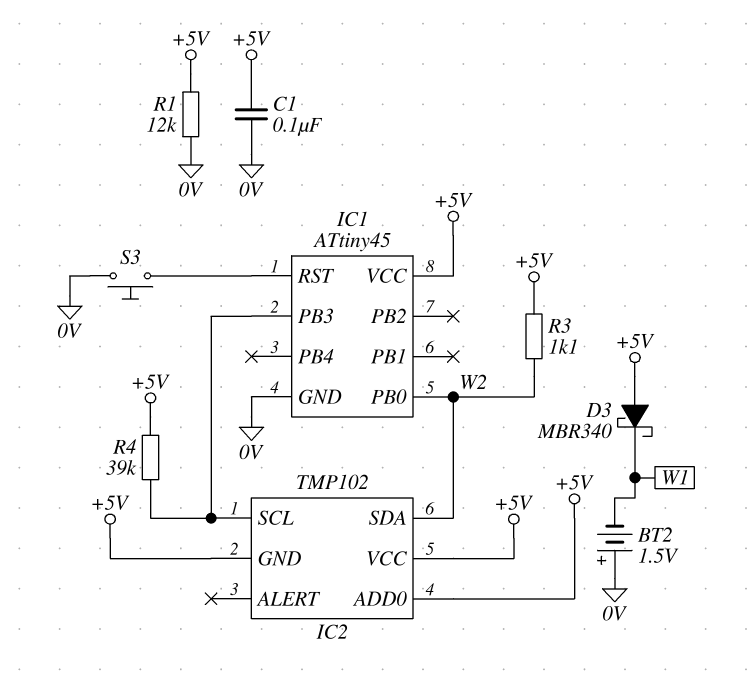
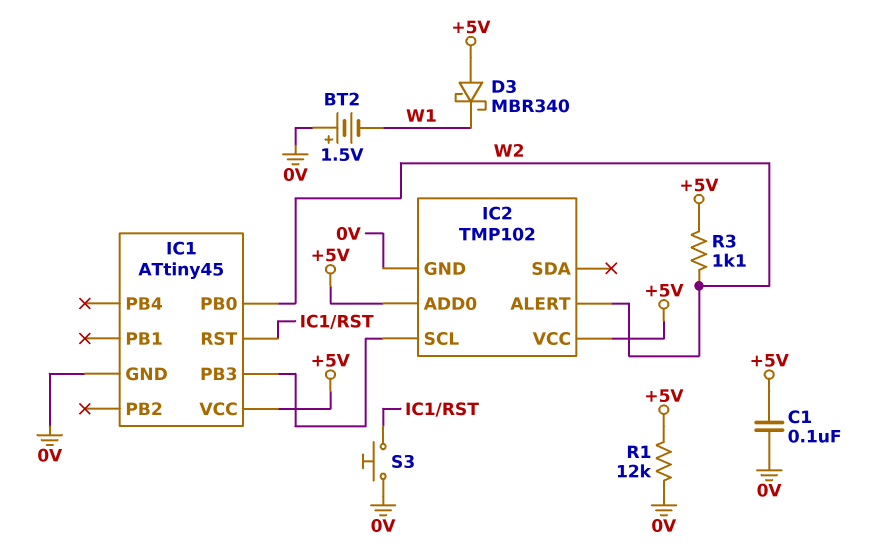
IC2 pin ALERT: none -> W2
IC2 pin GND: +5V -> 0V
IC2 pin SDA: W2 -> none
R4: 39k (+5V, IC1/PB3) -> none

